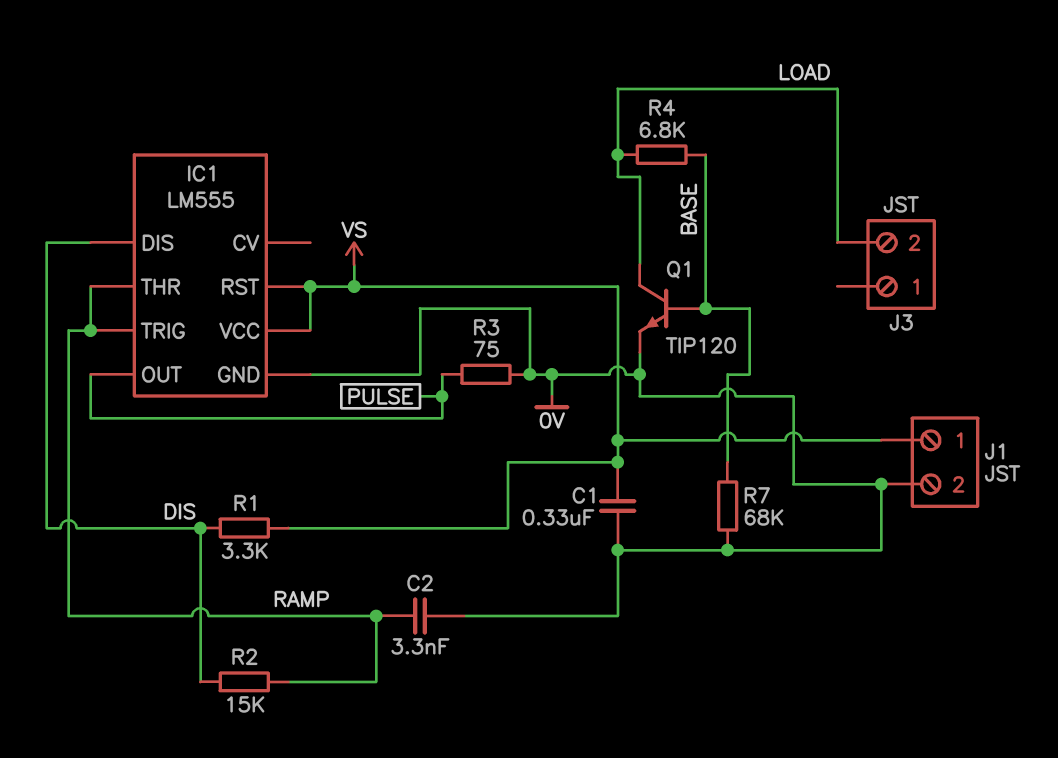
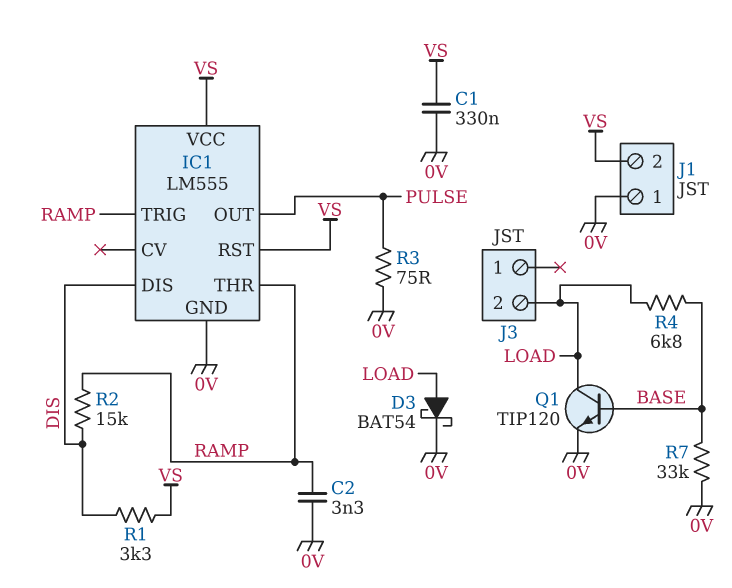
D3: none -> schottky BAT54 (A LOAD, K 0V)
J1 pin 1: VS -> 0V
J1 pin 2: 0V -> VS
R7: 68k (0V, BASE) -> 33k (0V, BASE)

